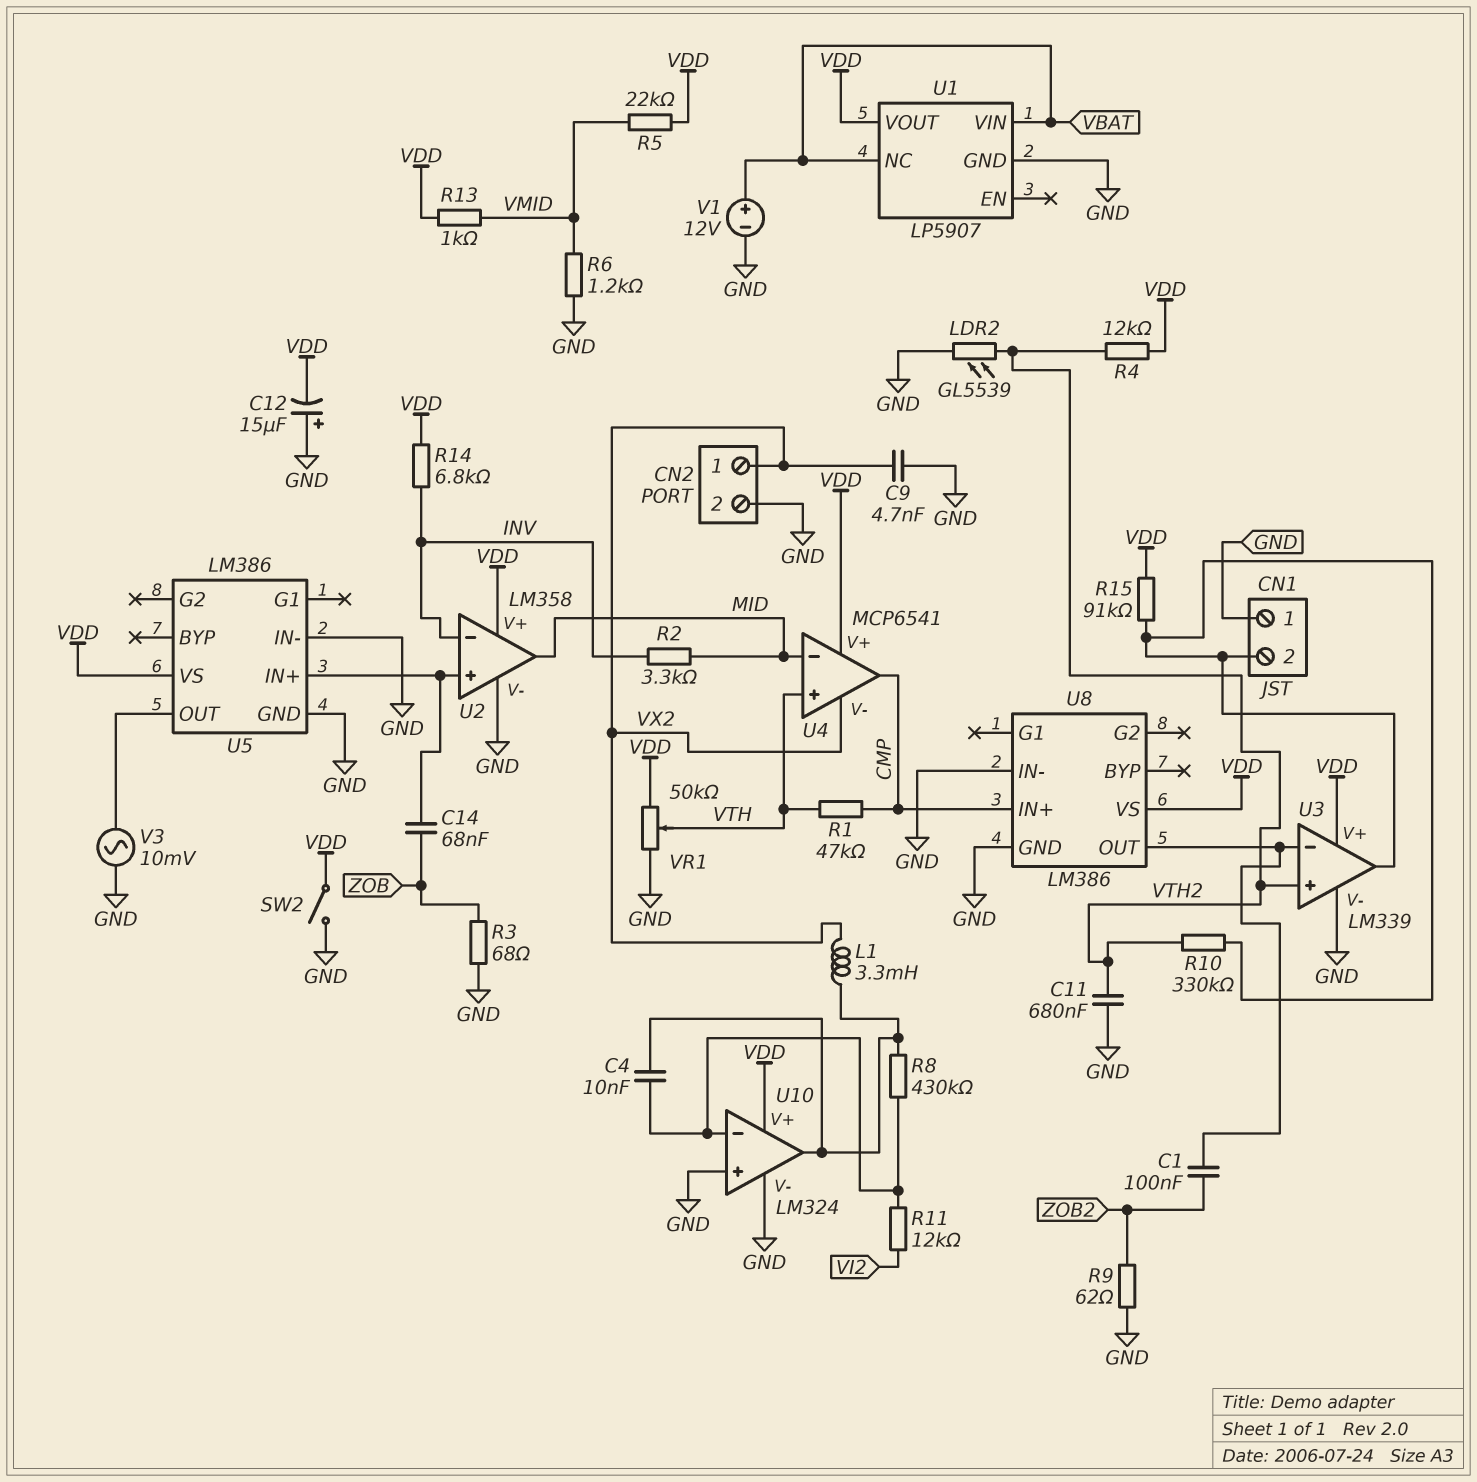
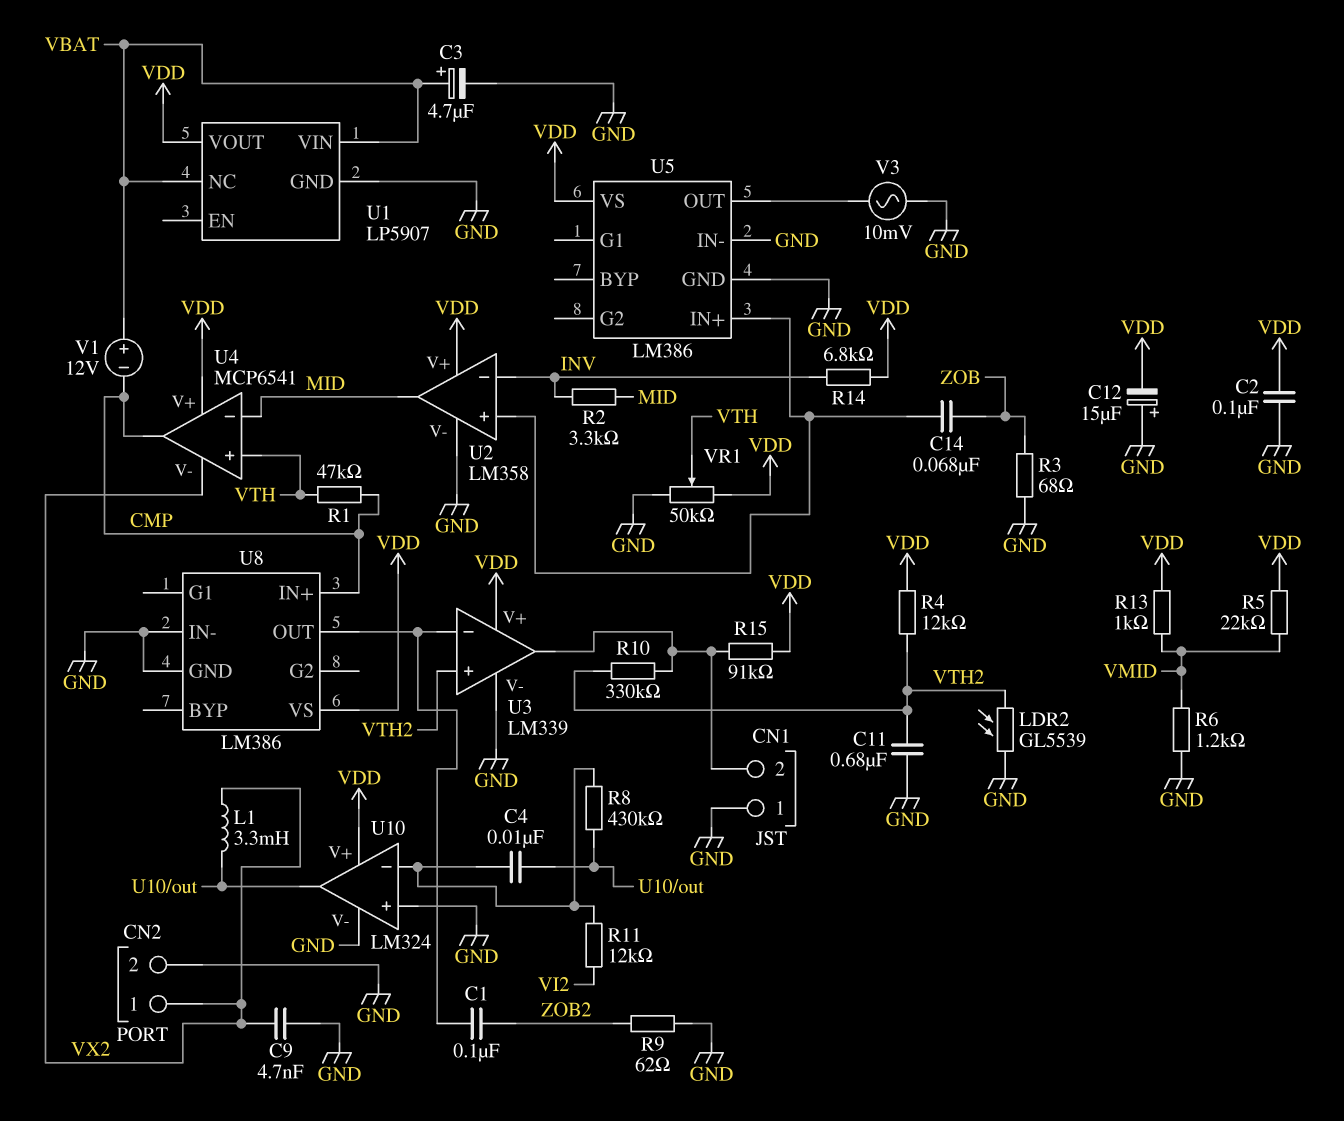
C2: none -> 100nF (GND, VDD)
C3: none -> 4.7uF (plus VBAT, minus GND)
SW2: switch (GND, VDD) -> none
V1: 12V (plus VBAT, minus GND) -> 12V (plus VBAT, minus CMP)

